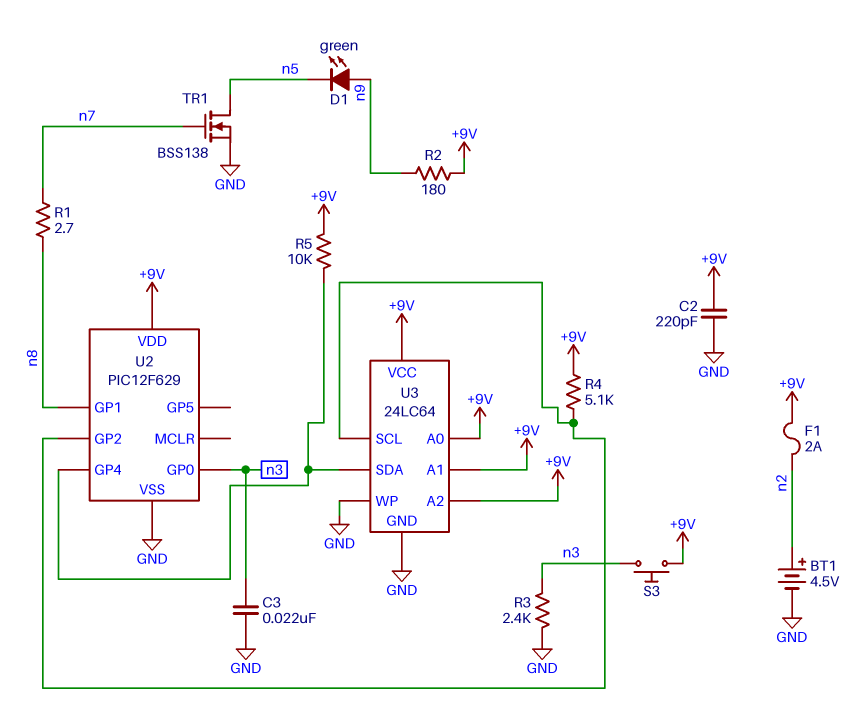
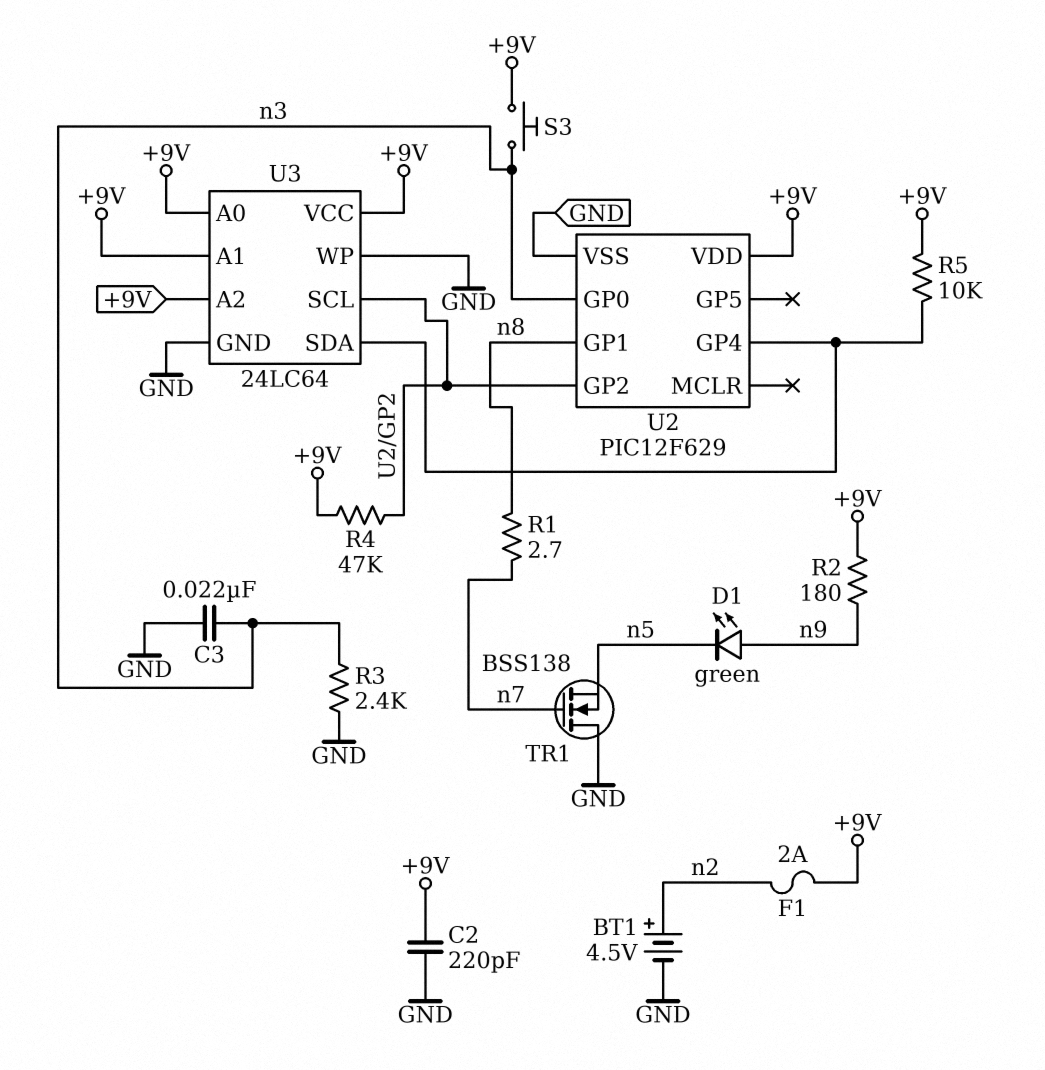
R4: 5.1k (+9V, U2/GP2) -> 47k (+9V, U2/GP2)
TR1: NMOS BSS138 (G n7, D n5, S GND) -> NMOS BSS138 (G n7, D GND, S n5)

